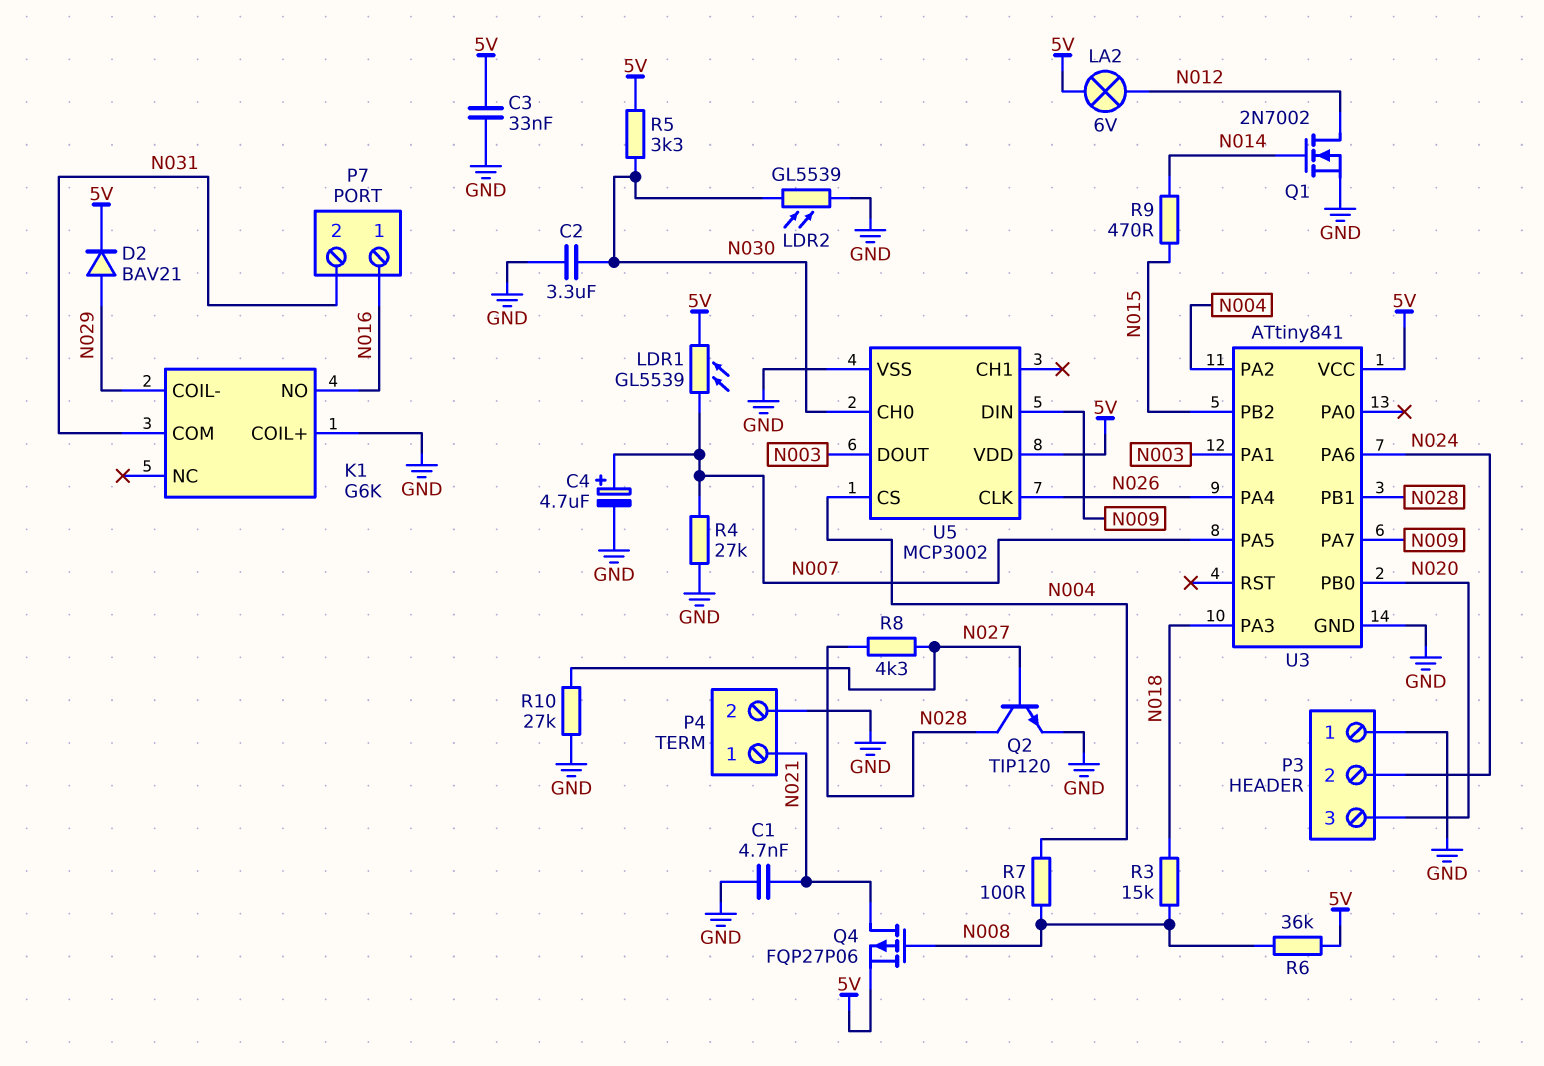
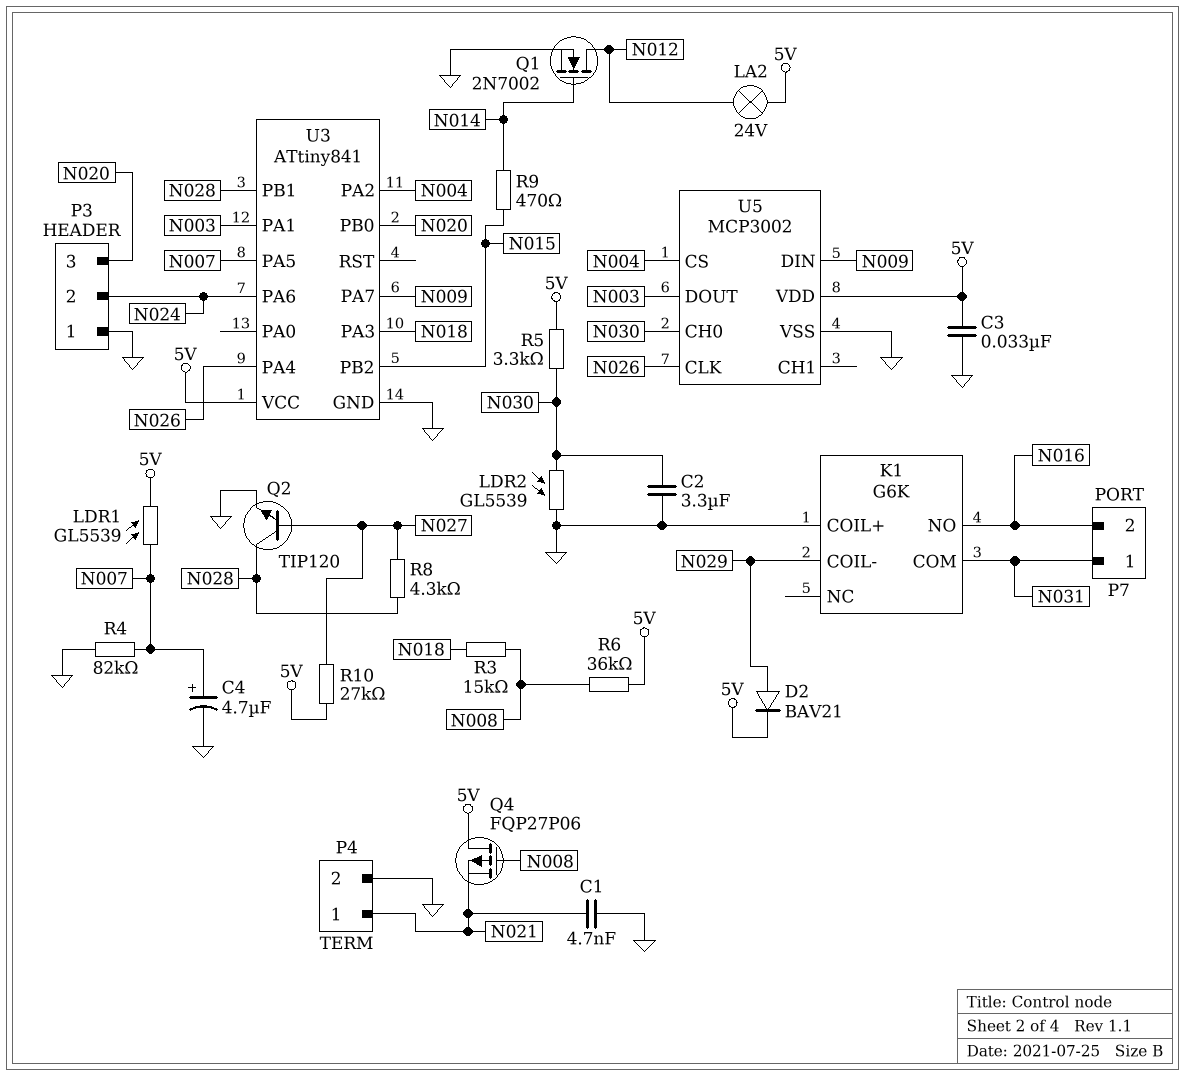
LA2: lamp 6V (5V, N012) -> lamp 24V (5V, N012)
P7 pin 1: N016 -> N031
P7 pin 2: N031 -> N016
Q4: PMOS FQP27P06 (G N008, D N021, S 5V) -> PMOS FQP27P06 (G N008, D 5V, S N021)
R4: 27k (GND, N007) -> 82k (GND, N007)
R7: 100 (N004, N008) -> none
R10: 27k (GND, N027) -> 27k (5V, N027)

